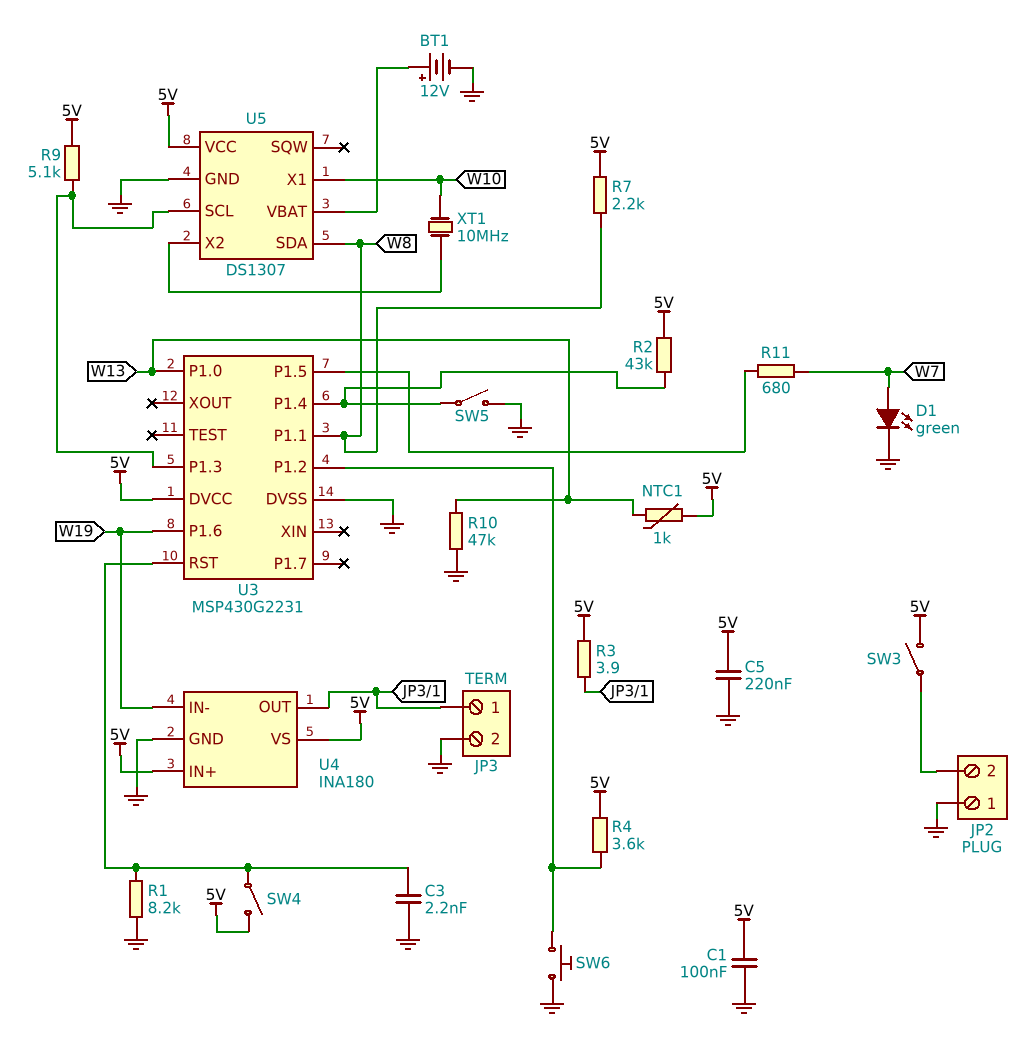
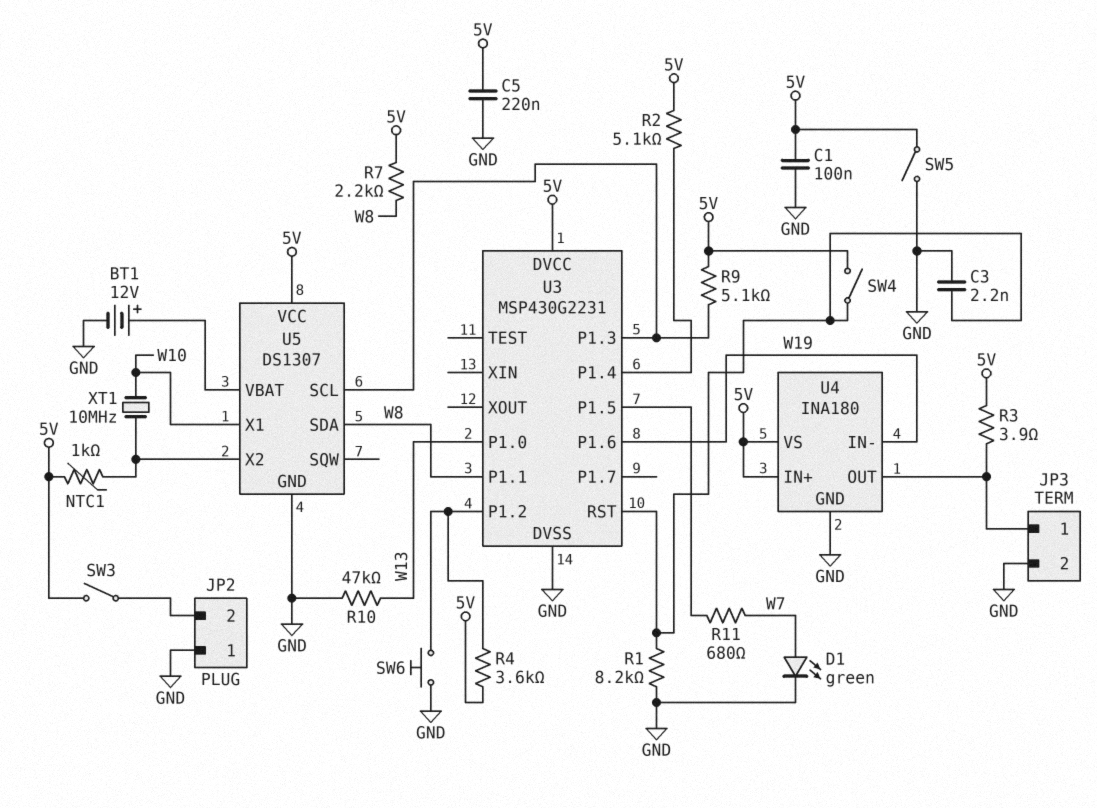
NTC1: 1k (5V, W13) -> 1k (5V, U5/X2)
R2: 43k (5V, U3/P1.4) -> 5.1k (5V, U3/P1.4)
SW5: switch (GND, U3/P1.4) -> switch (5V, GND)

